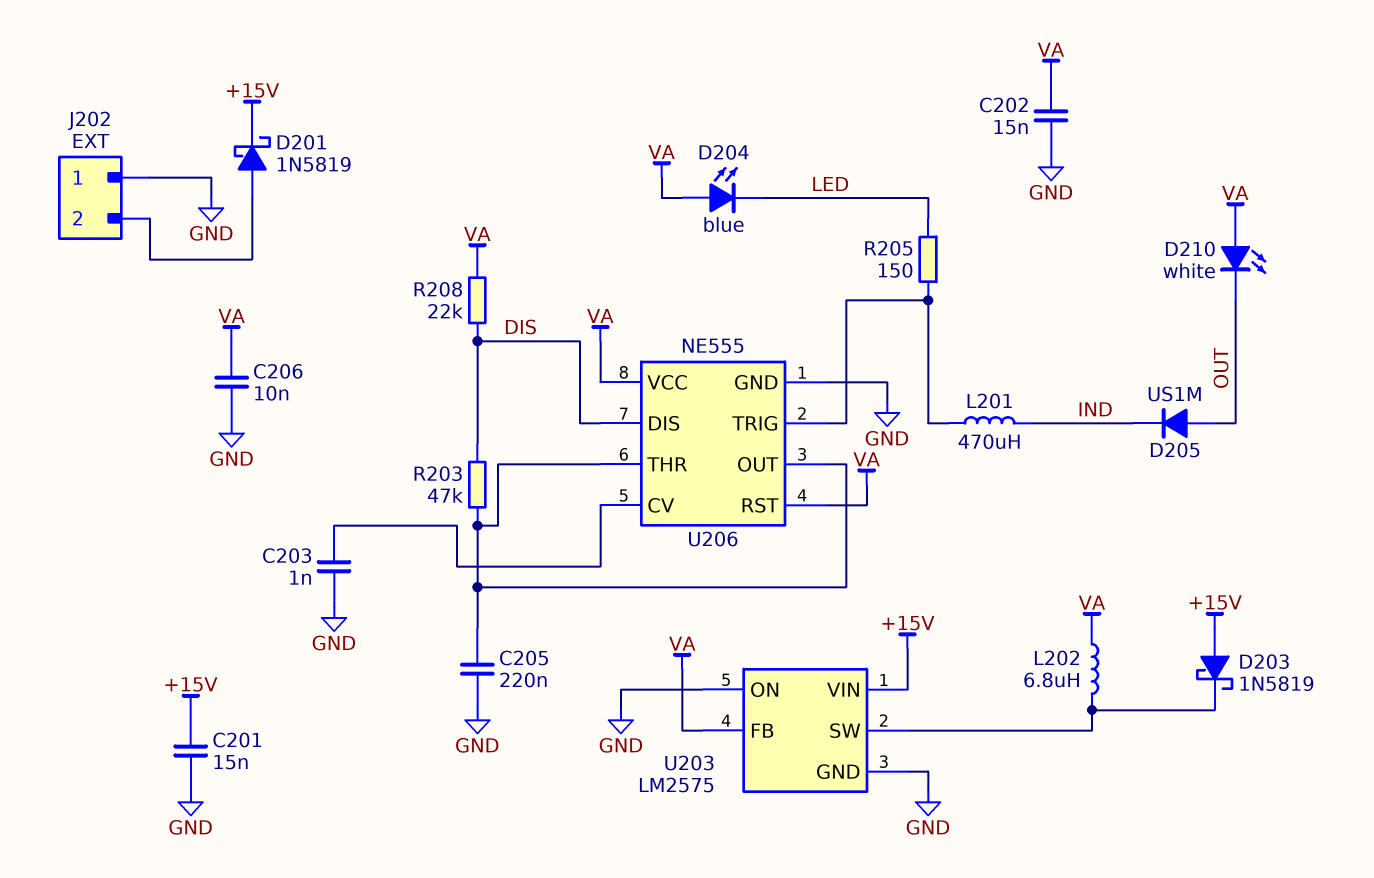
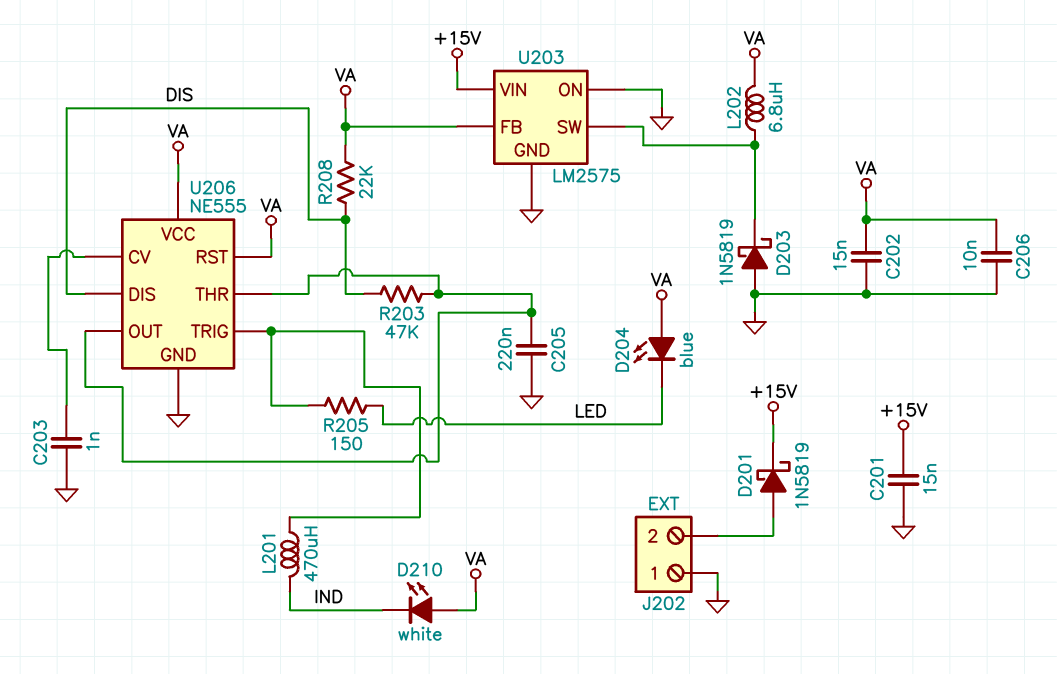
D203: schottky 1N5819 (A +15V, K U203/SW) -> schottky 1N5819 (A GND, K U203/SW)
D205: diode US1M (A OUT, K IND) -> none
D210: LED white (A VA, K OUT) -> LED white (A VA, K IND)

